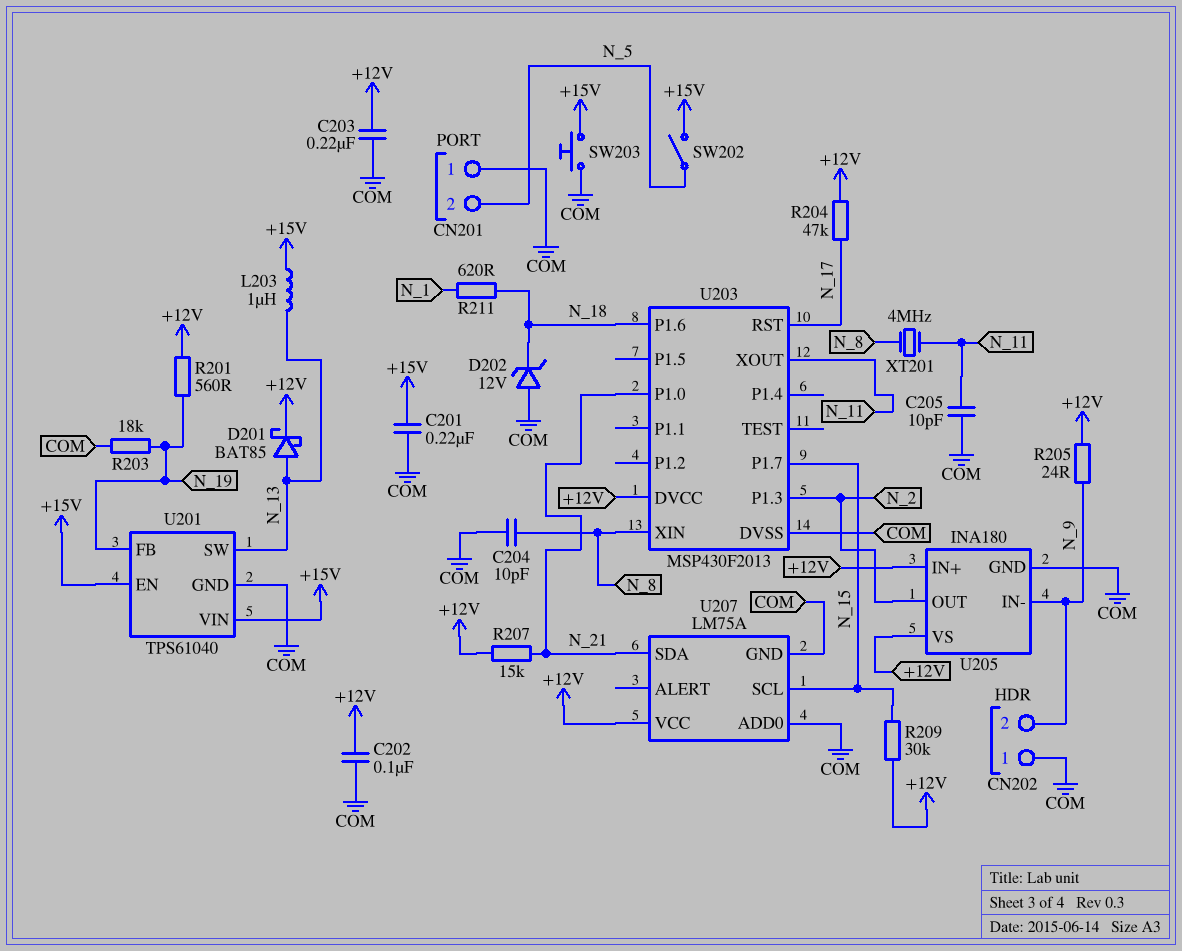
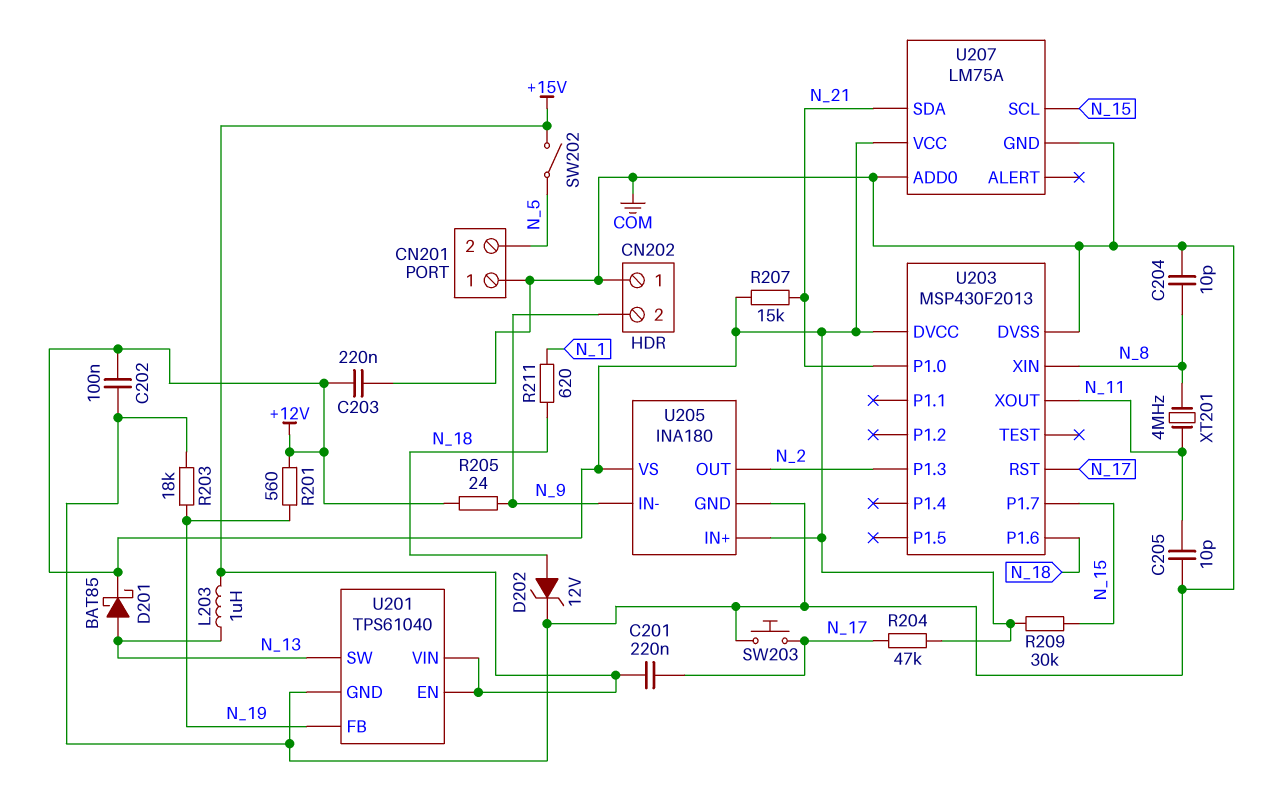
C201: 220nF (+15V, COM) -> 220nF (+15V, N_17)
D202: zener 12V (A COM, K N_18) -> zener 12V (A N_18, K COM)
SW203: button (+15V, COM) -> button (COM, N_17)

